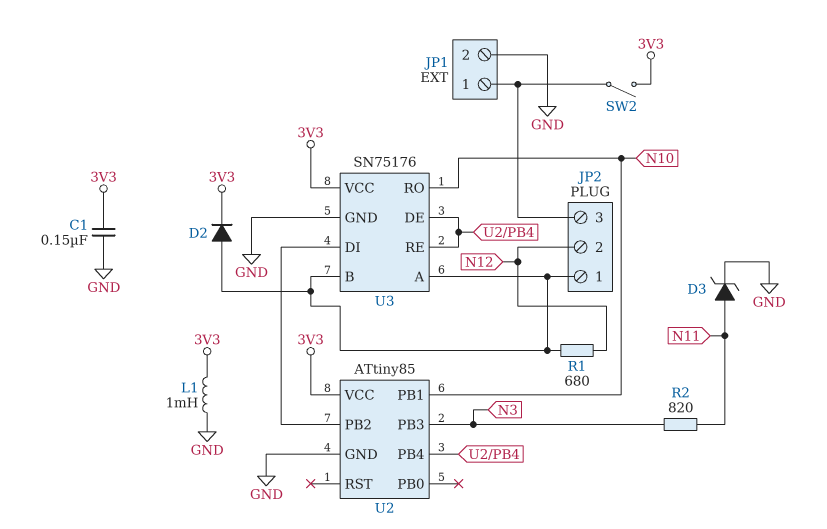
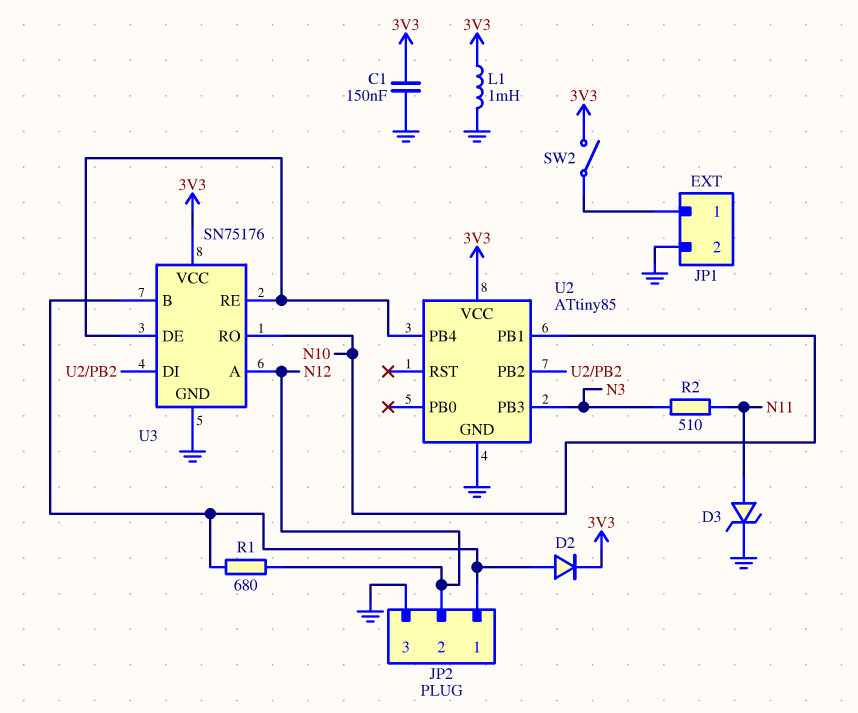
JP2 pin 3: JP1/1 -> GND
R2: 820 (N3, N11) -> 510 (N3, N11)
U3 pin A: JP2/1 -> N12

